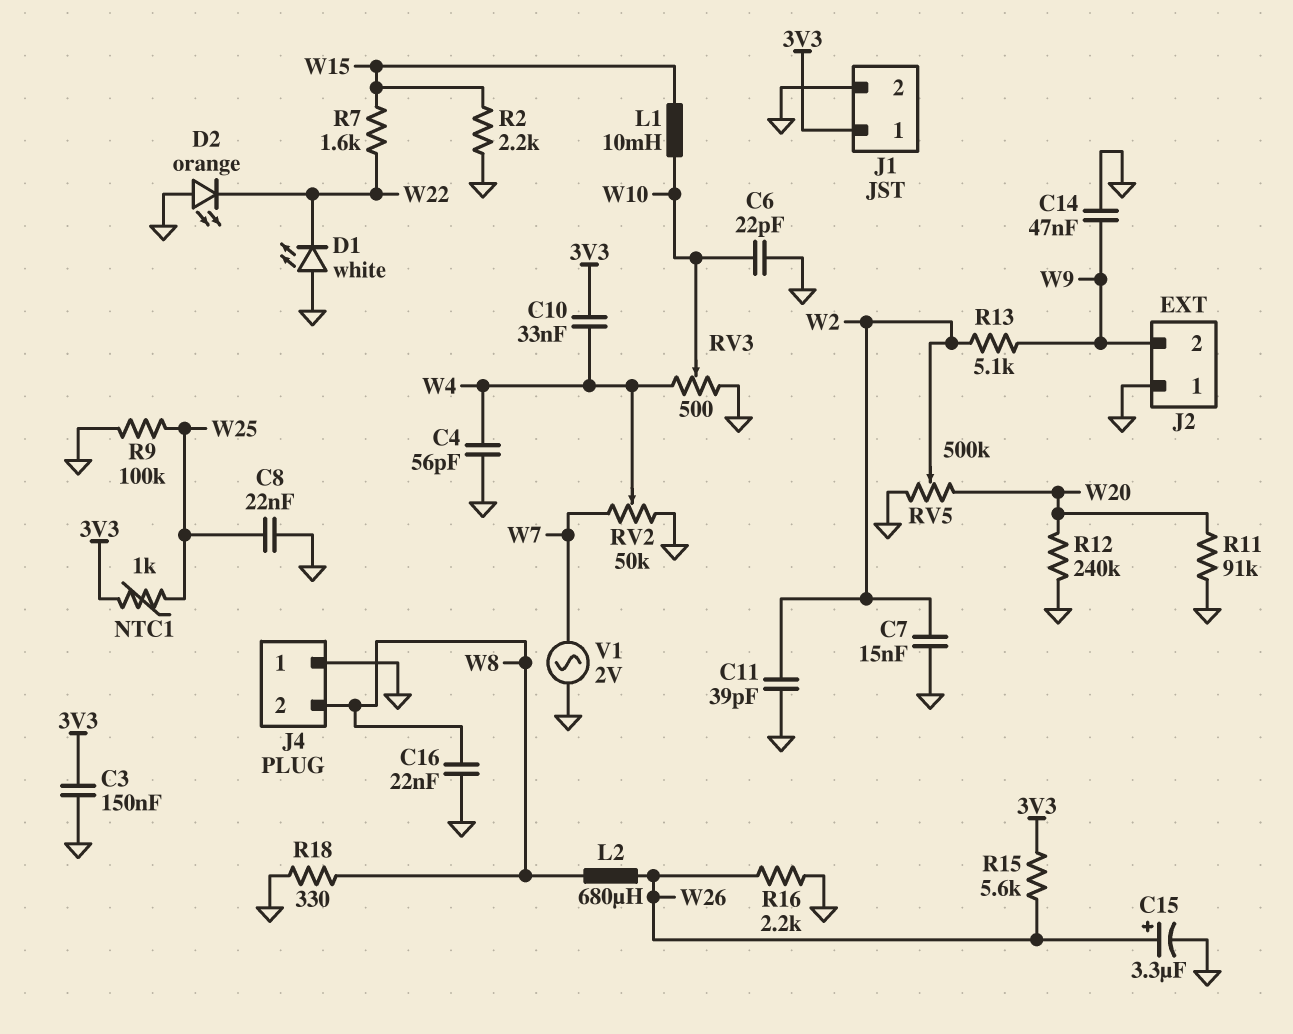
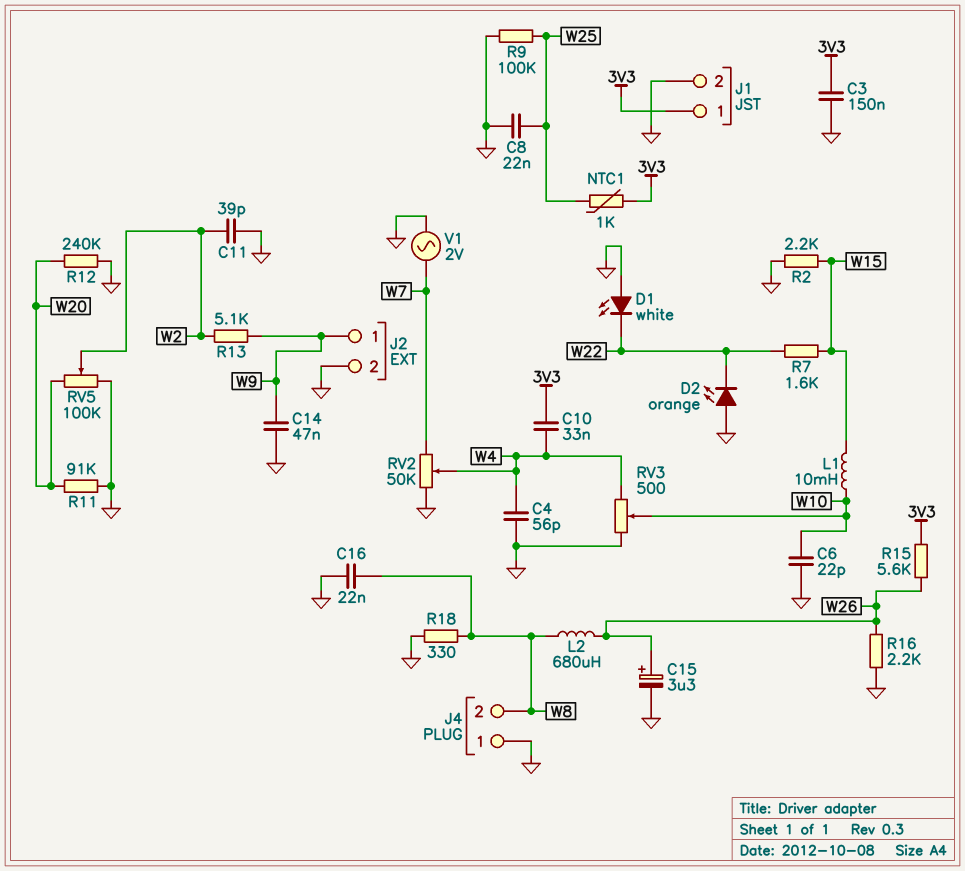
C7: 15nF (GND, W2) -> none
J2 pin 1: GND -> W9
J2 pin 2: W9 -> GND
RV5: 500k (GND, W20, wiper W2) -> 100k (GND, W20, wiper W2)

